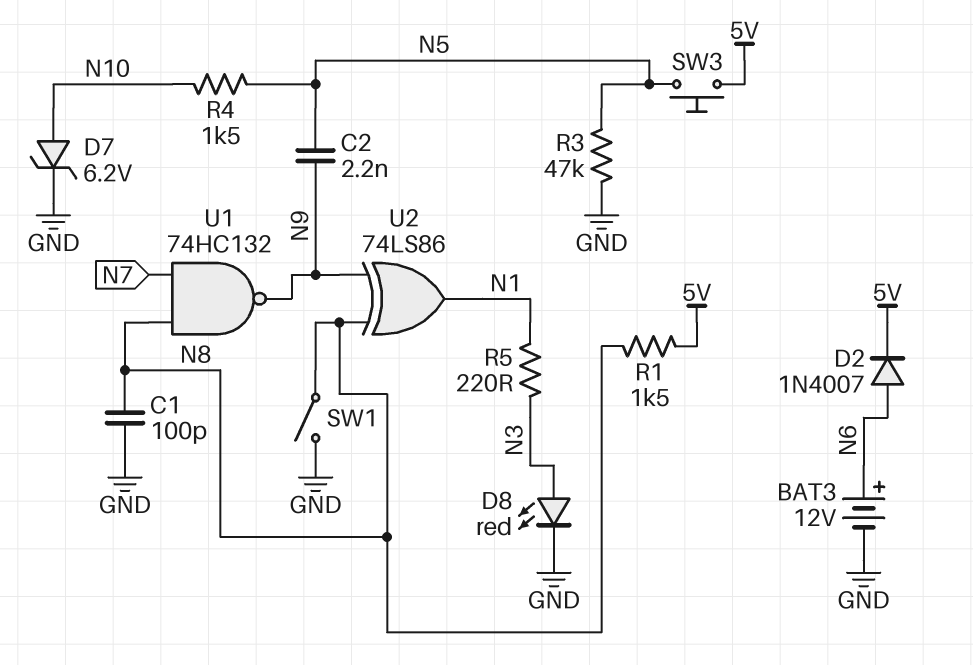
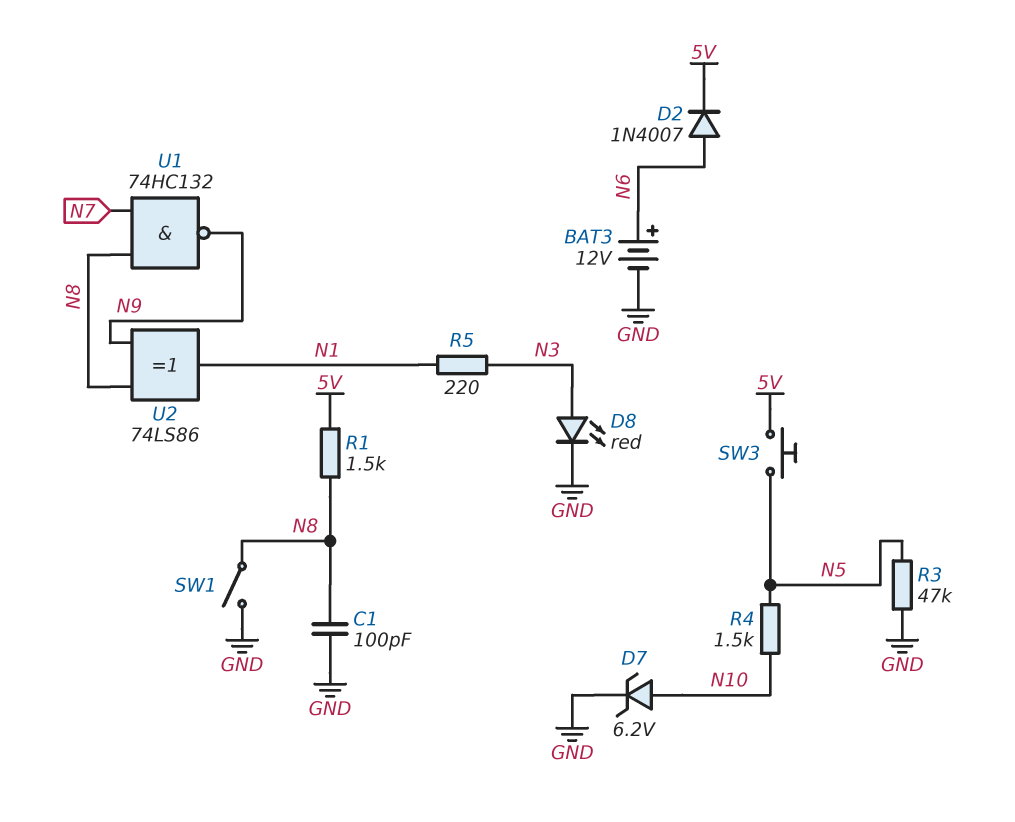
C2: 2.2nF (N5, N9) -> none

